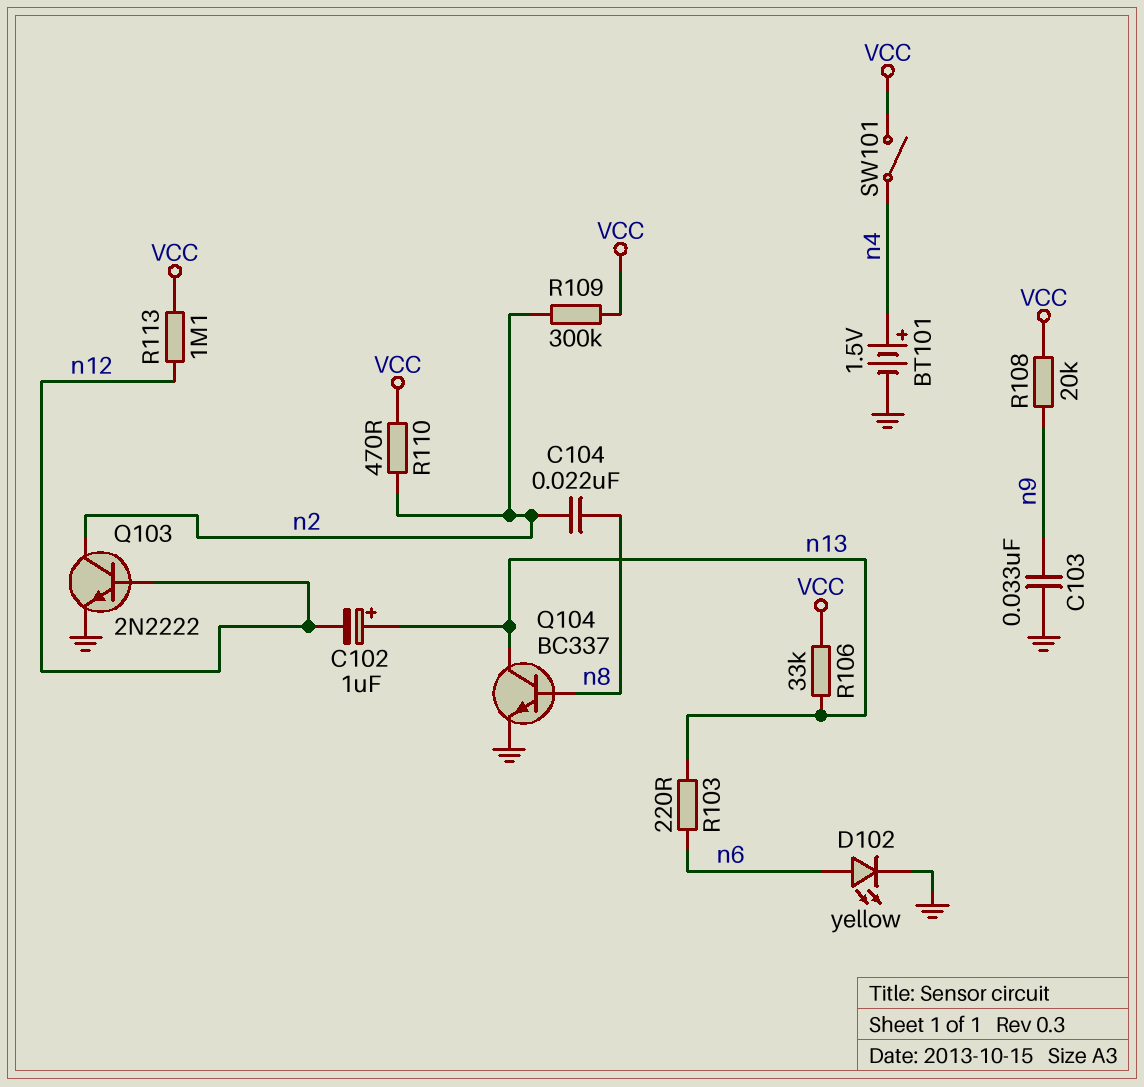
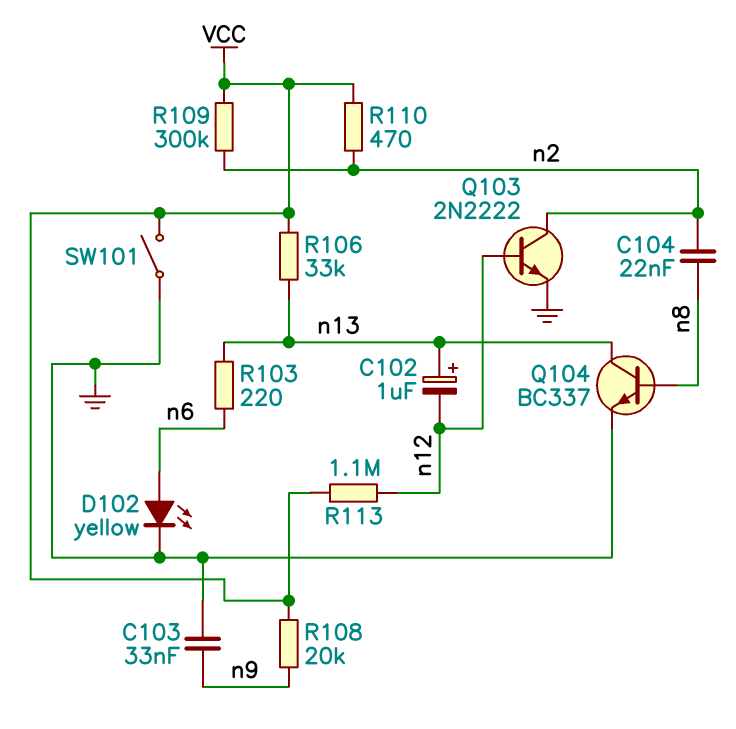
BT101: 1.5V (plus n4, minus GND) -> none
SW101: switch (VCC, n4) -> switch (GND, VCC)

